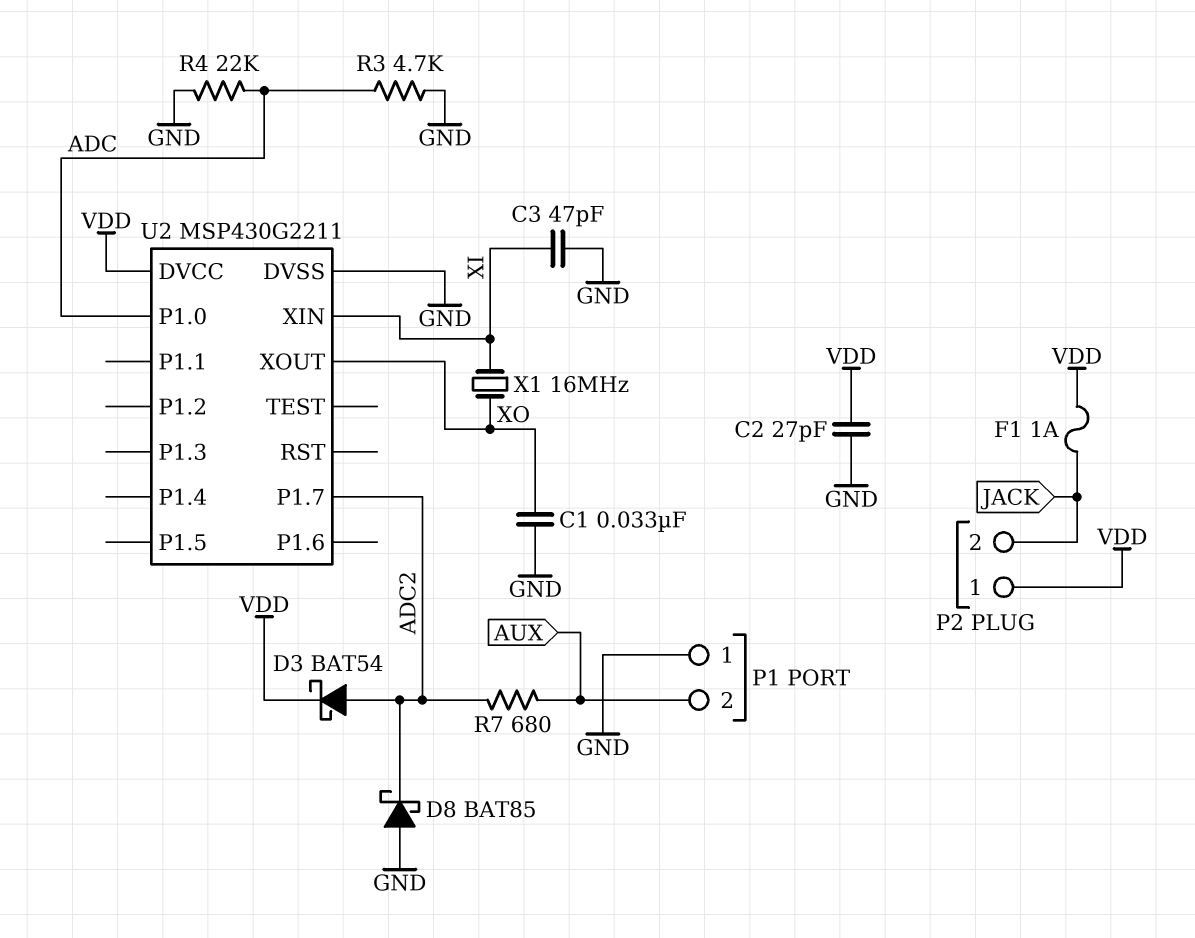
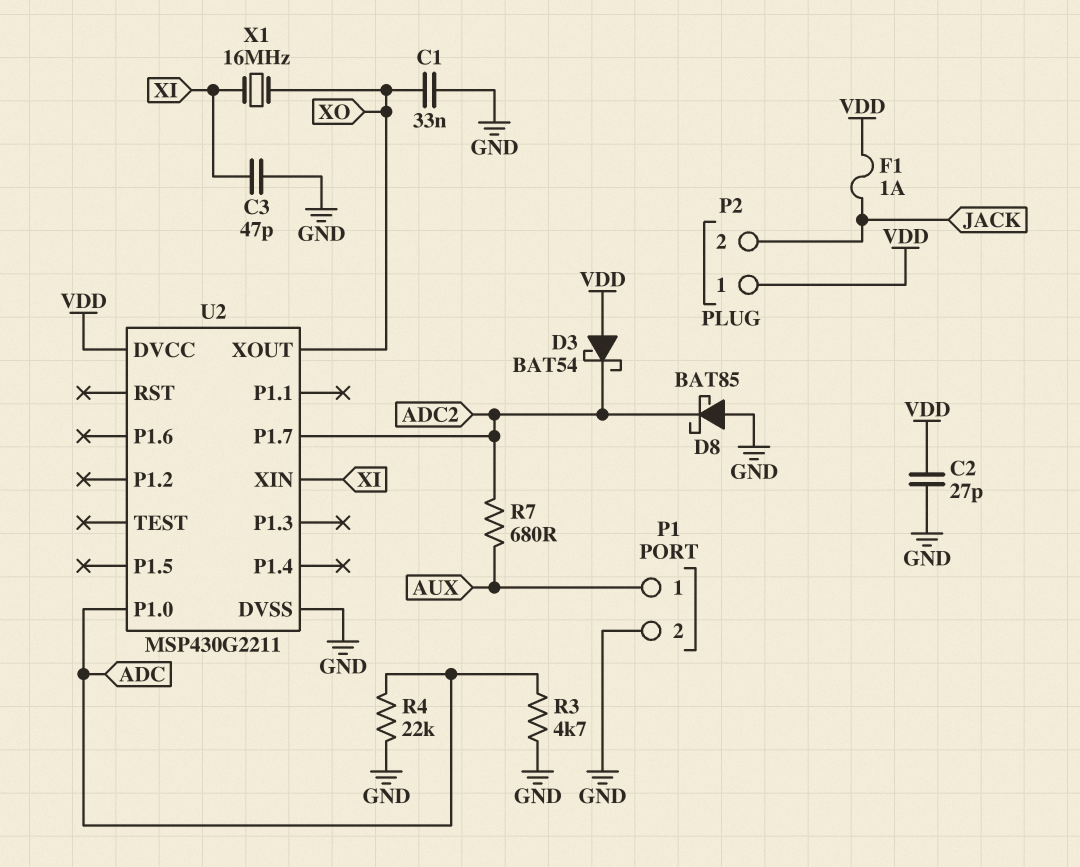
D3: schottky BAT54 (A ADC2, K VDD) -> schottky BAT54 (A VDD, K ADC2)
P1 pin 1: GND -> AUX
P1 pin 2: AUX -> GND

